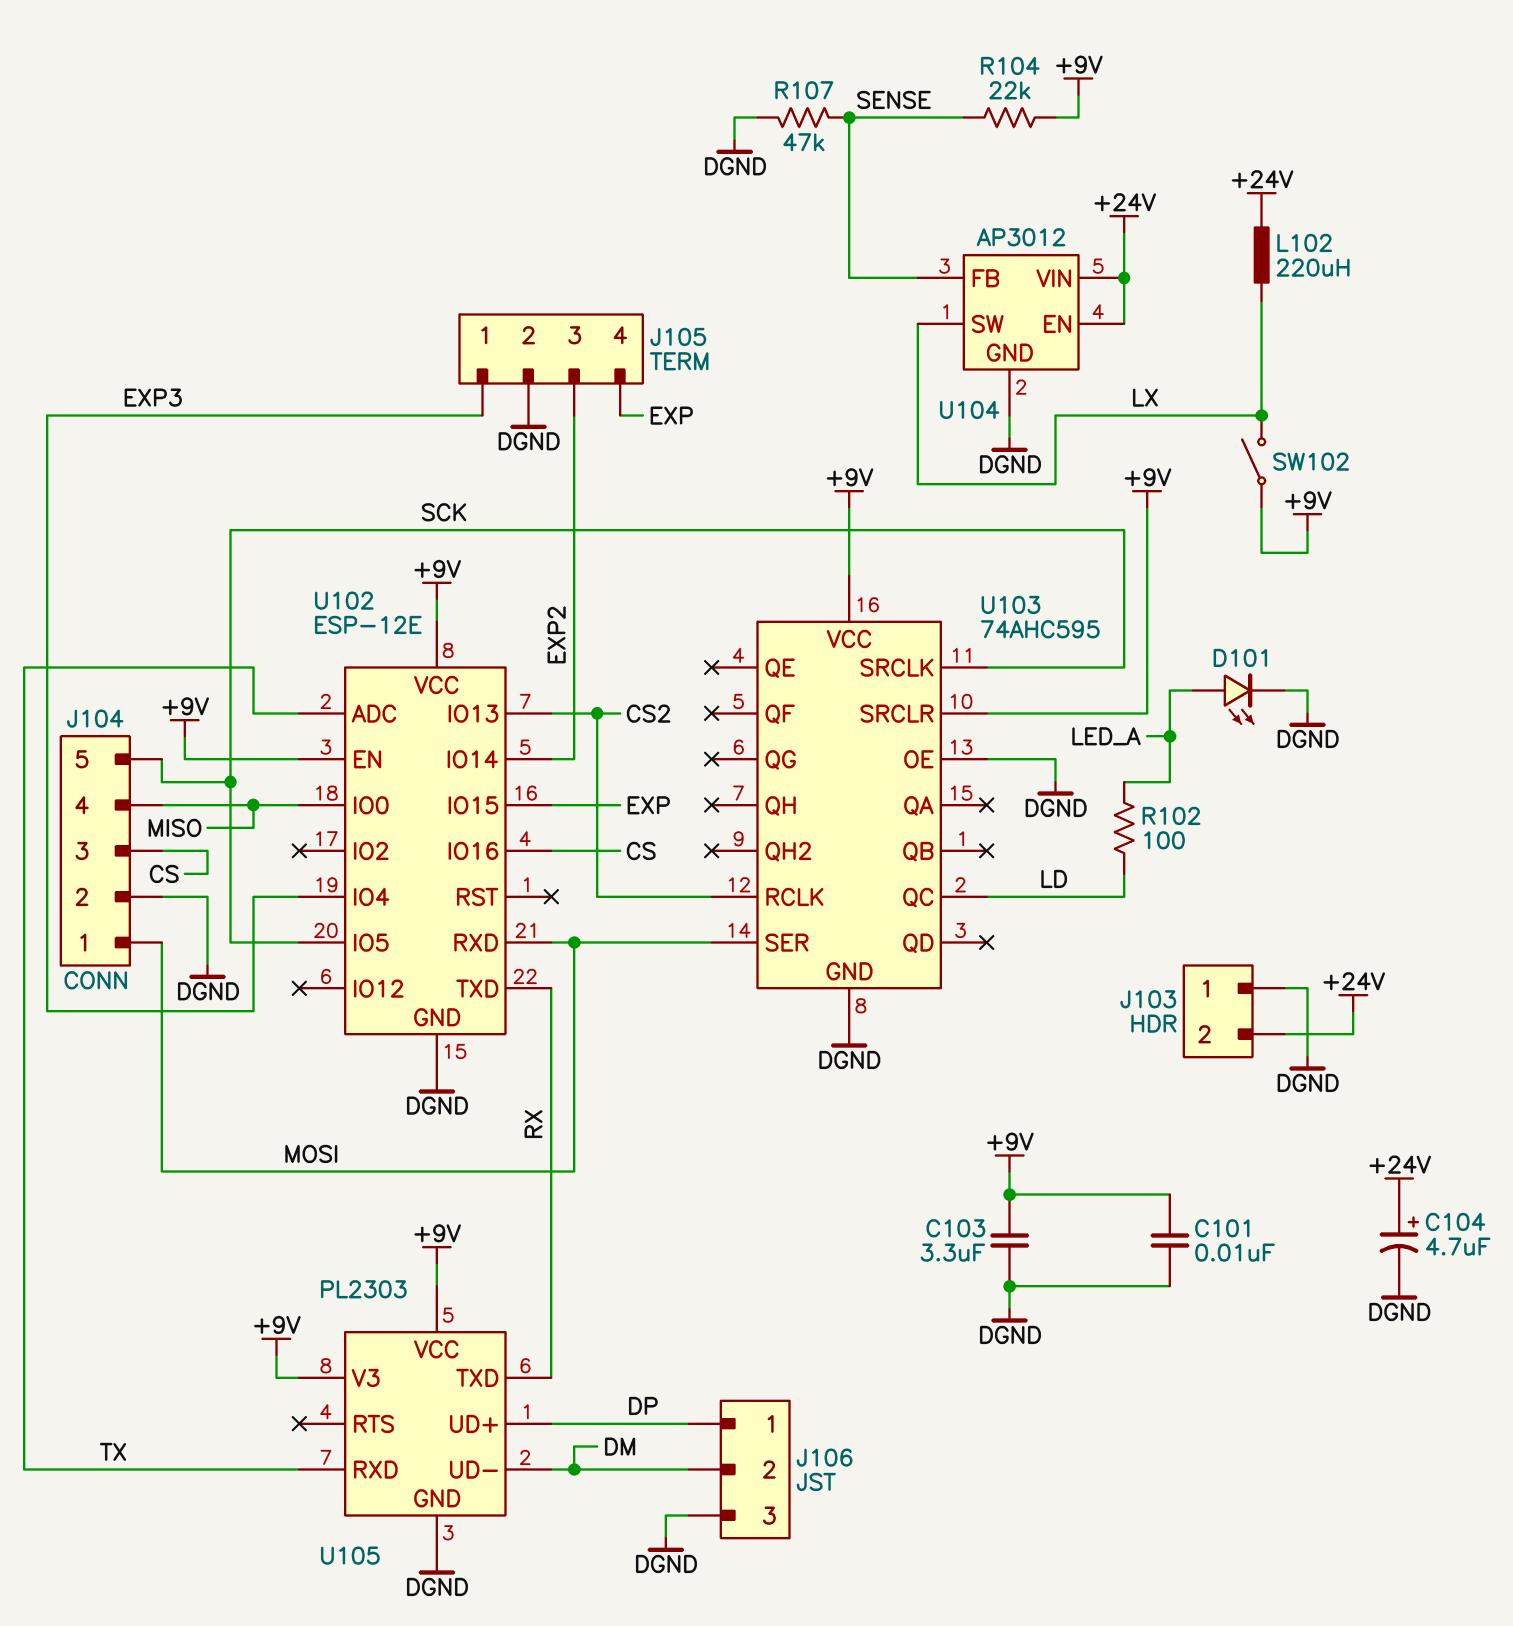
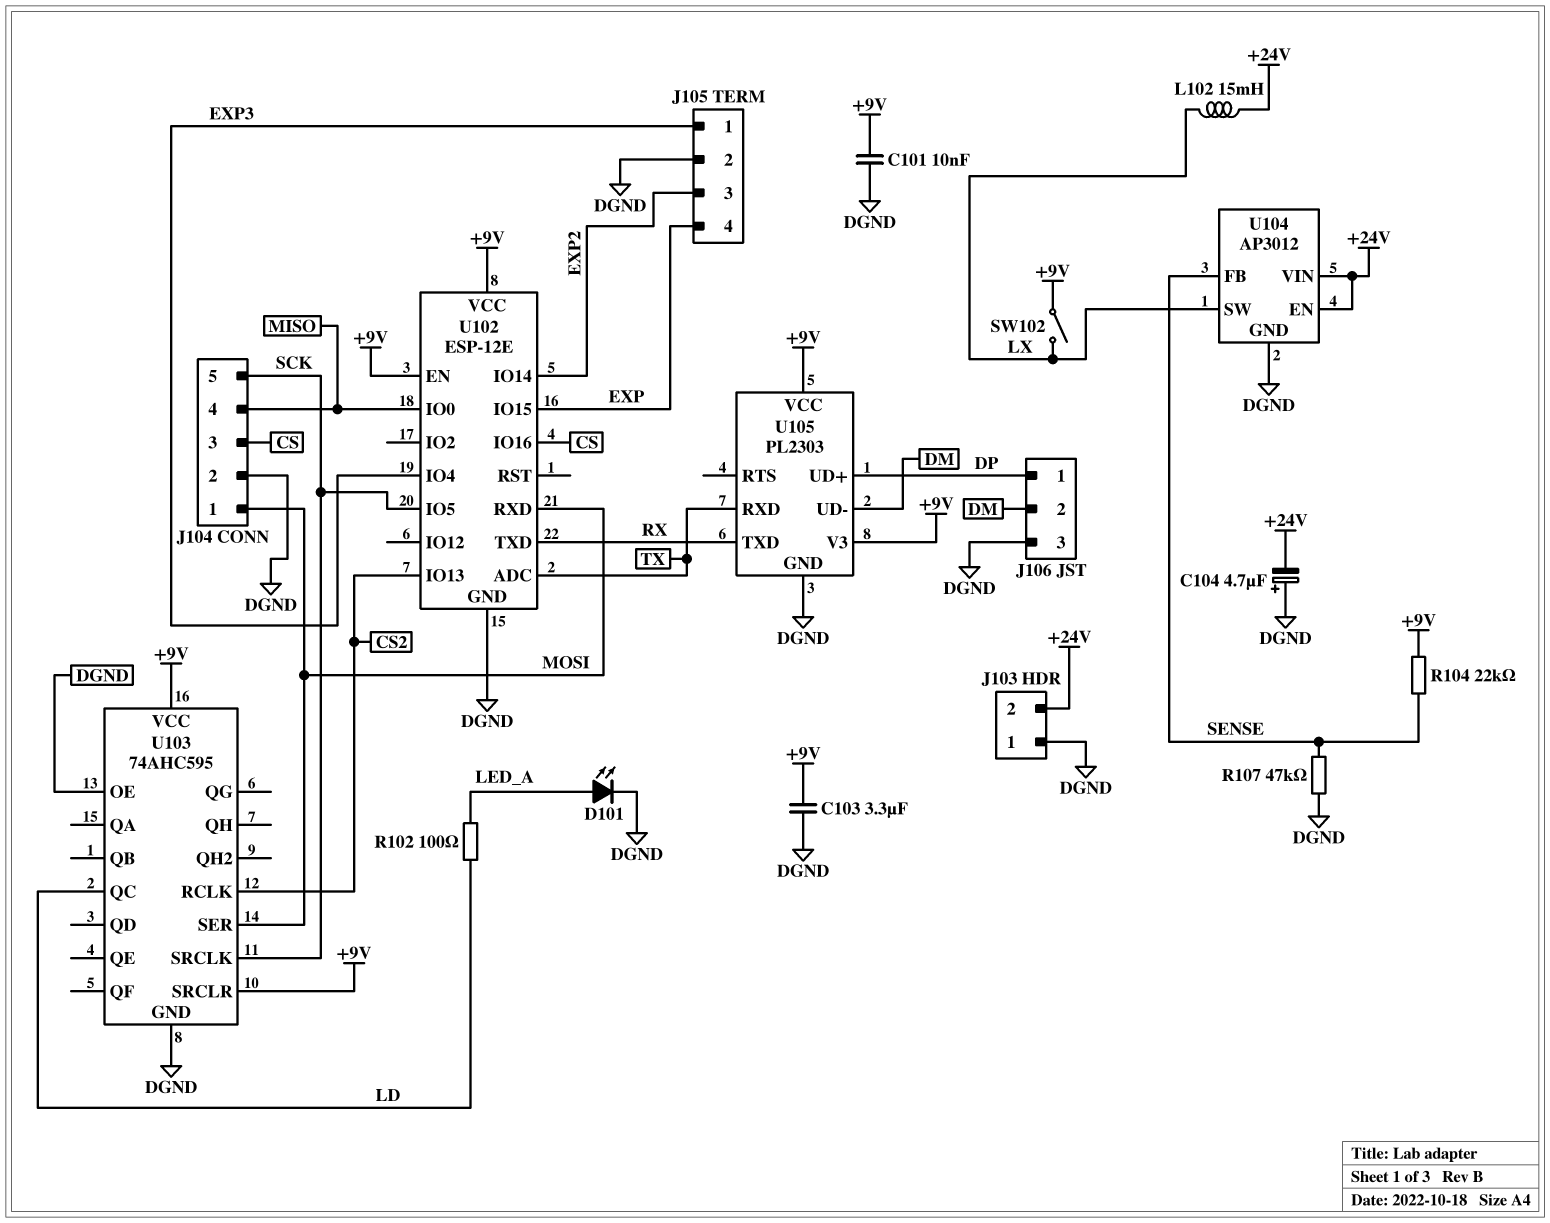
C104: 4.7uF (plus +24V, minus DGND) -> 4.7uF (plus DGND, minus +24V)
L102: 220uH (+24V, LX) -> 15mH (+24V, LX)

